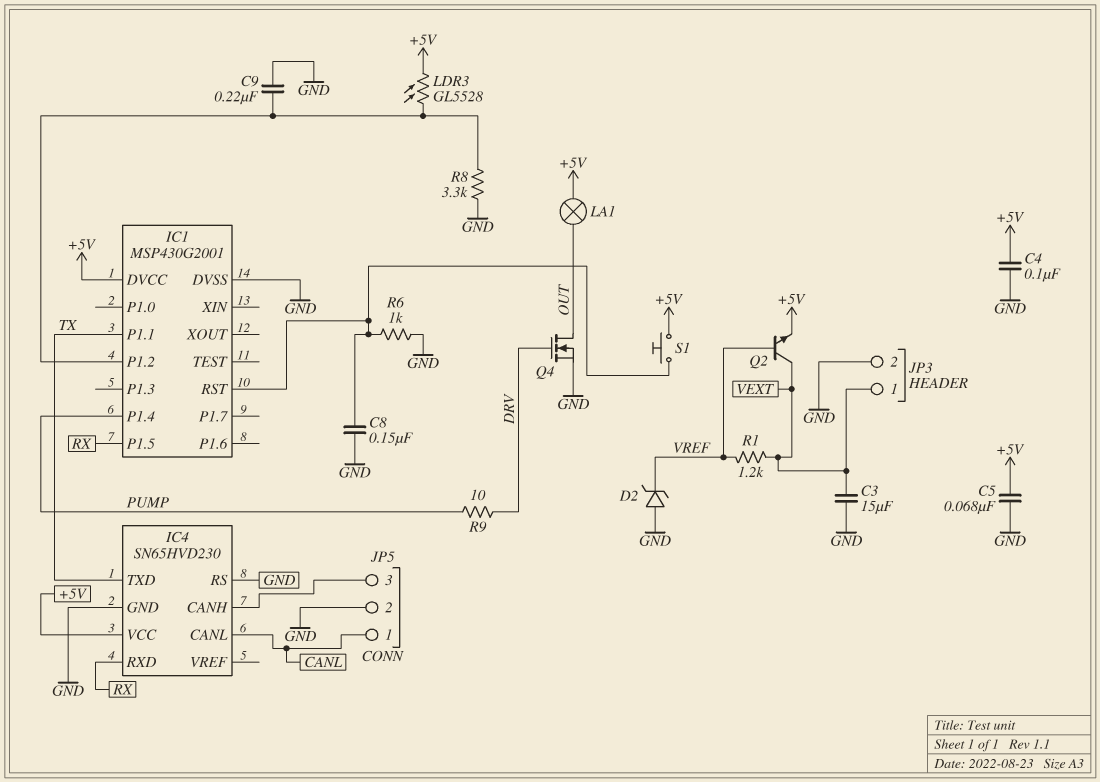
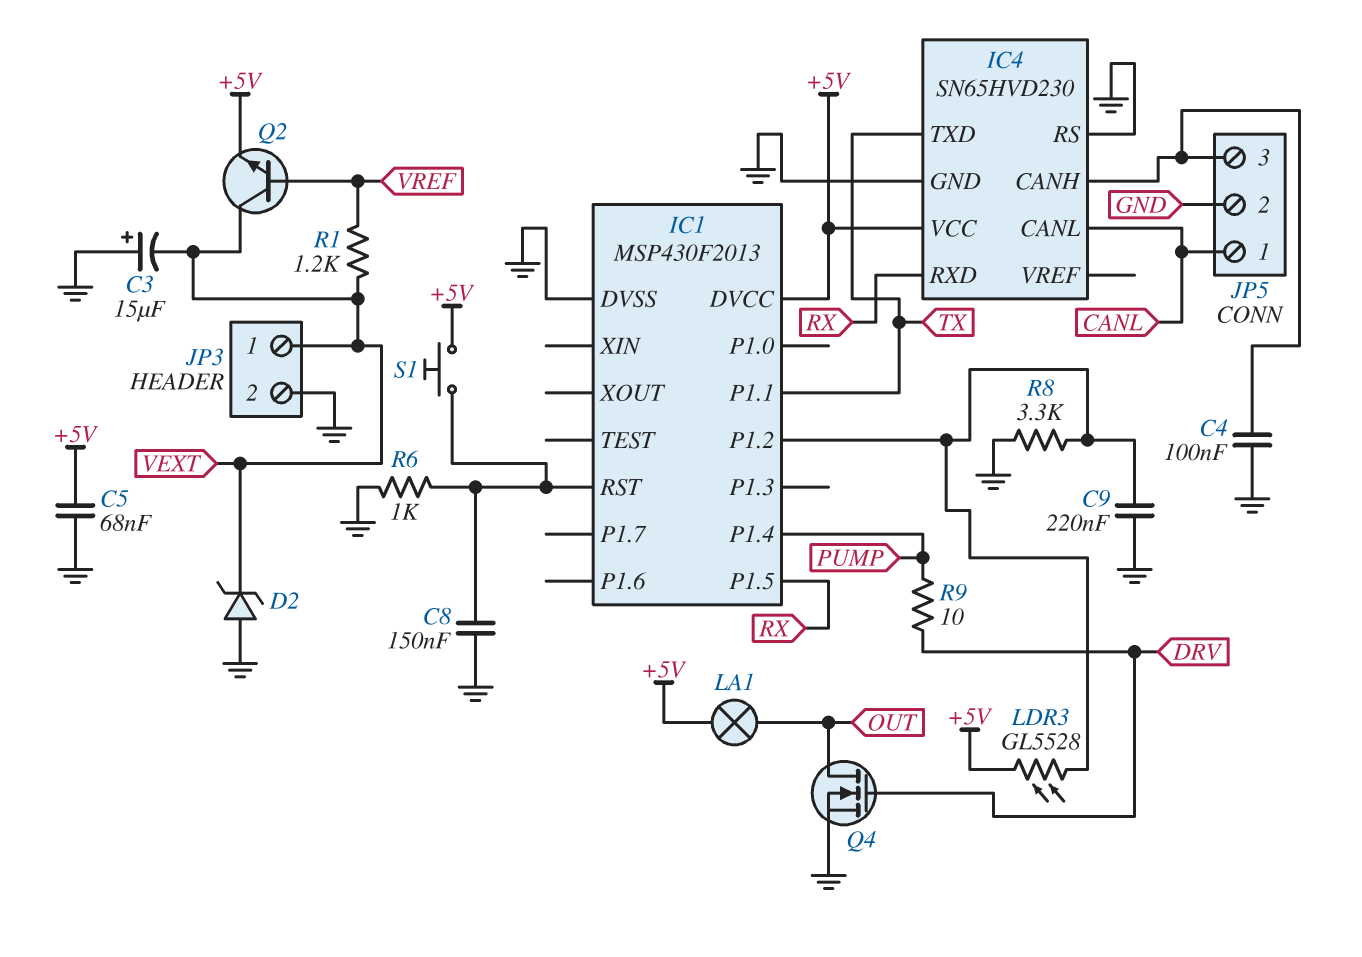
C3: 15uF (GND, VEXT) -> 15uF (plus GND, minus VEXT)
C4: 100nF (+5V, GND) -> 100nF (GND, IC4/CANH)
D2: zener (A GND, K VREF) -> zener (A GND, K VEXT)
IC1: MSP430G2001 -> MSP430F2013

